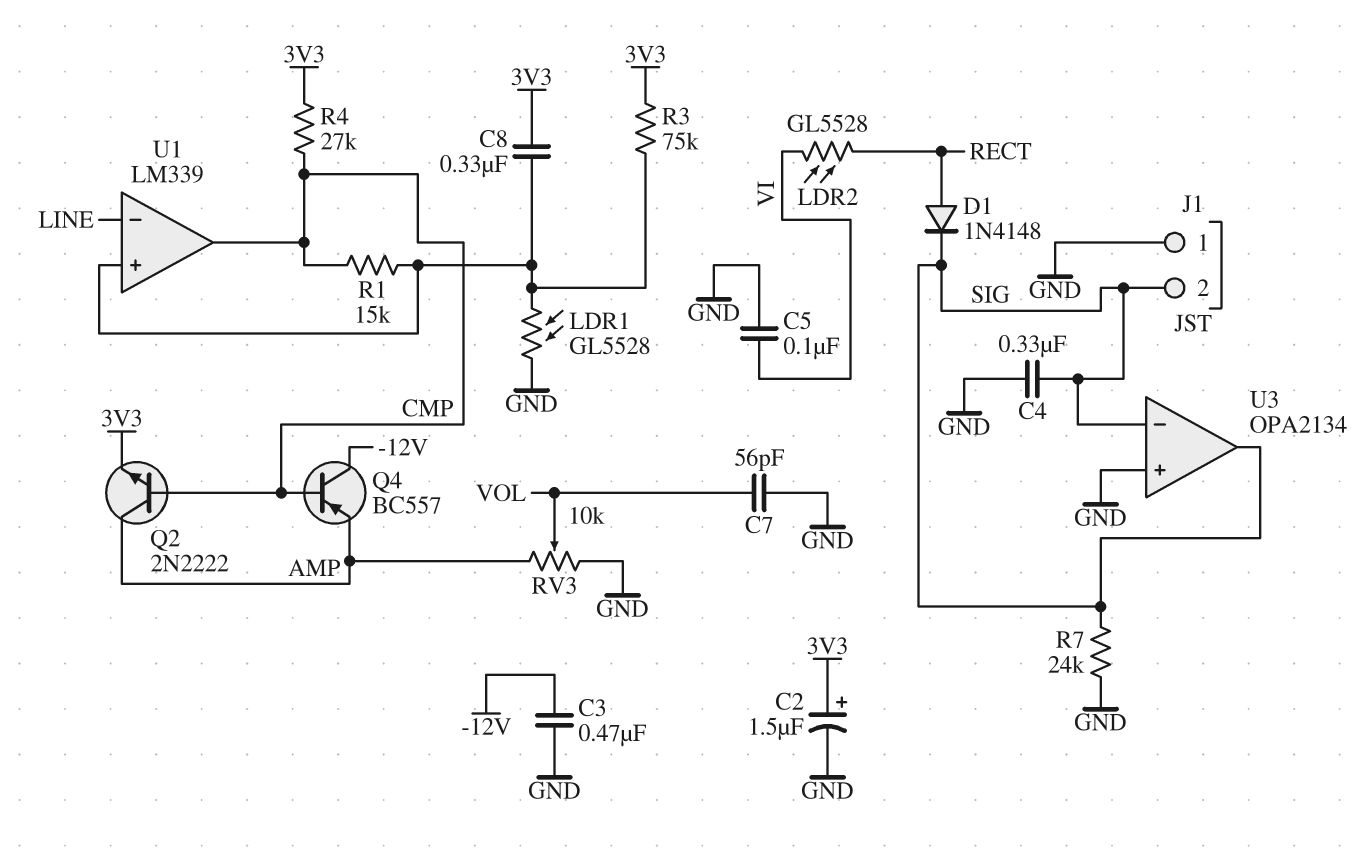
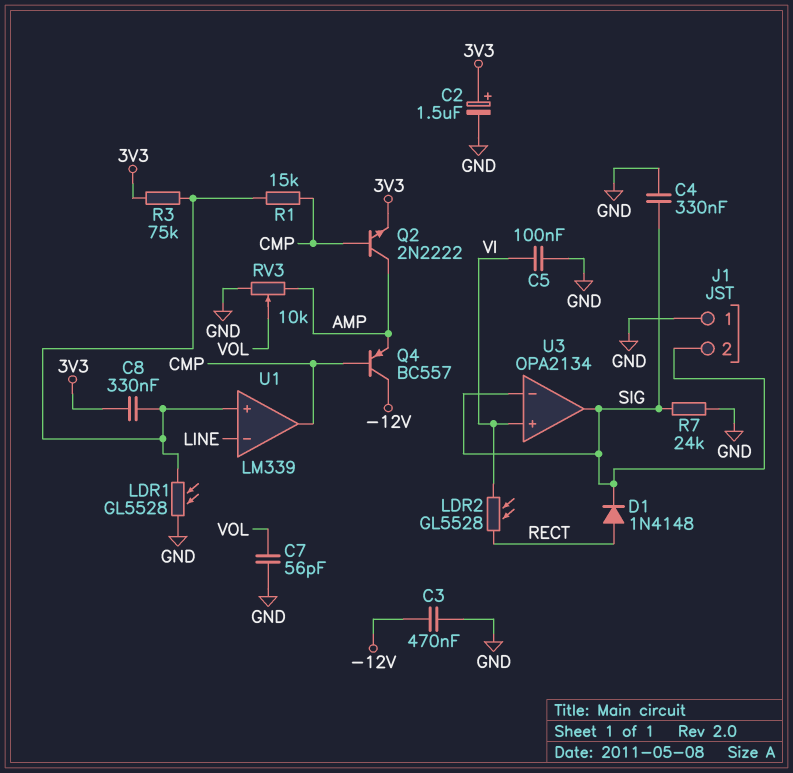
R4: 27k (3V3, CMP) -> none
U3 pin in+: GND -> VI

